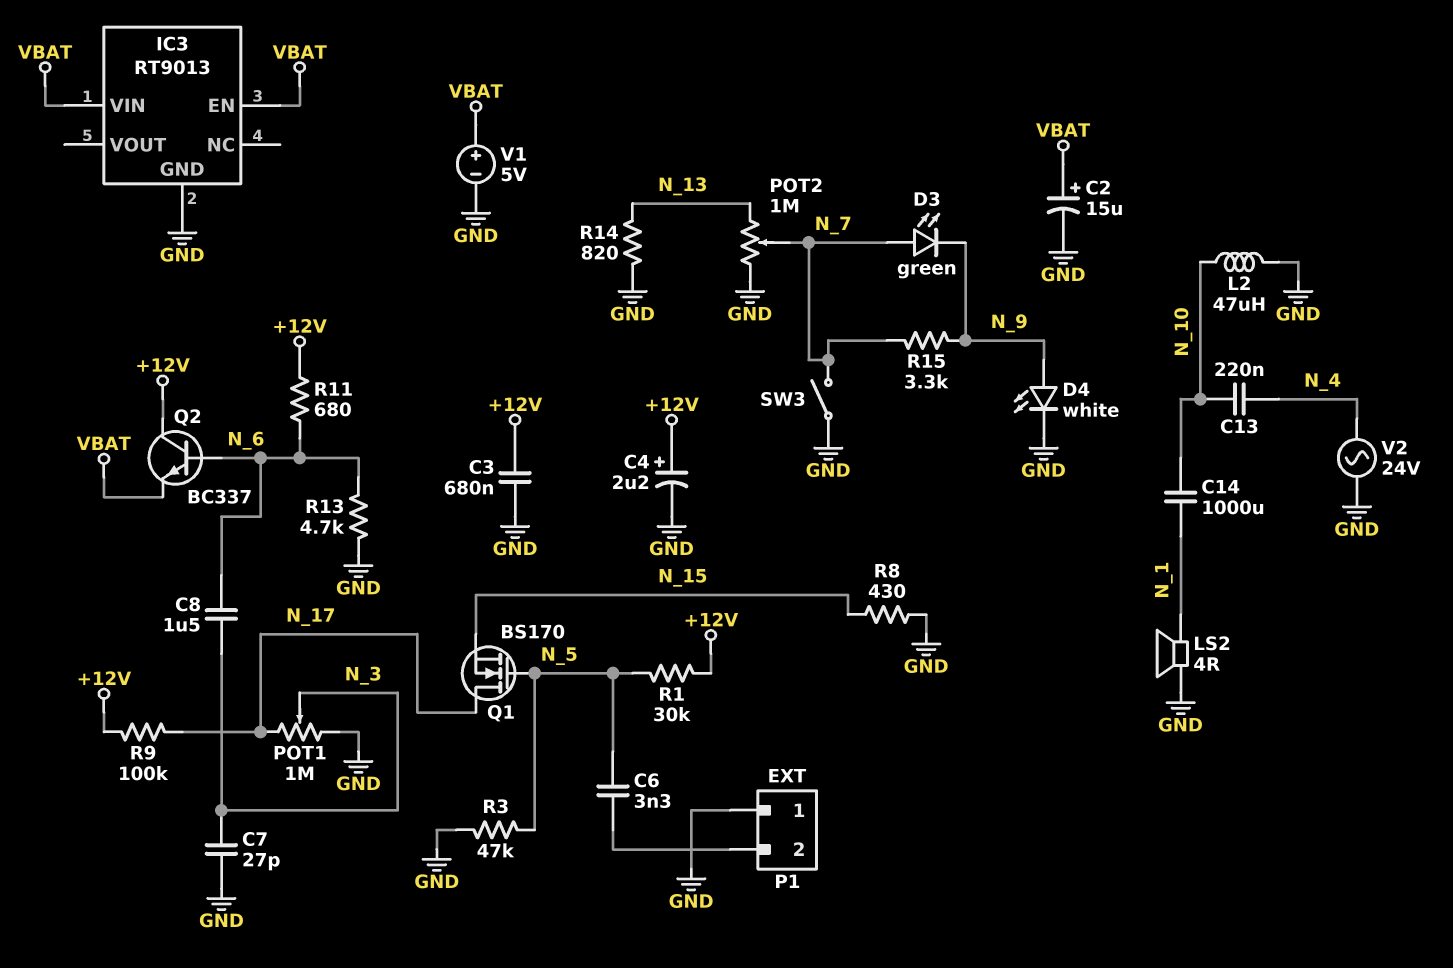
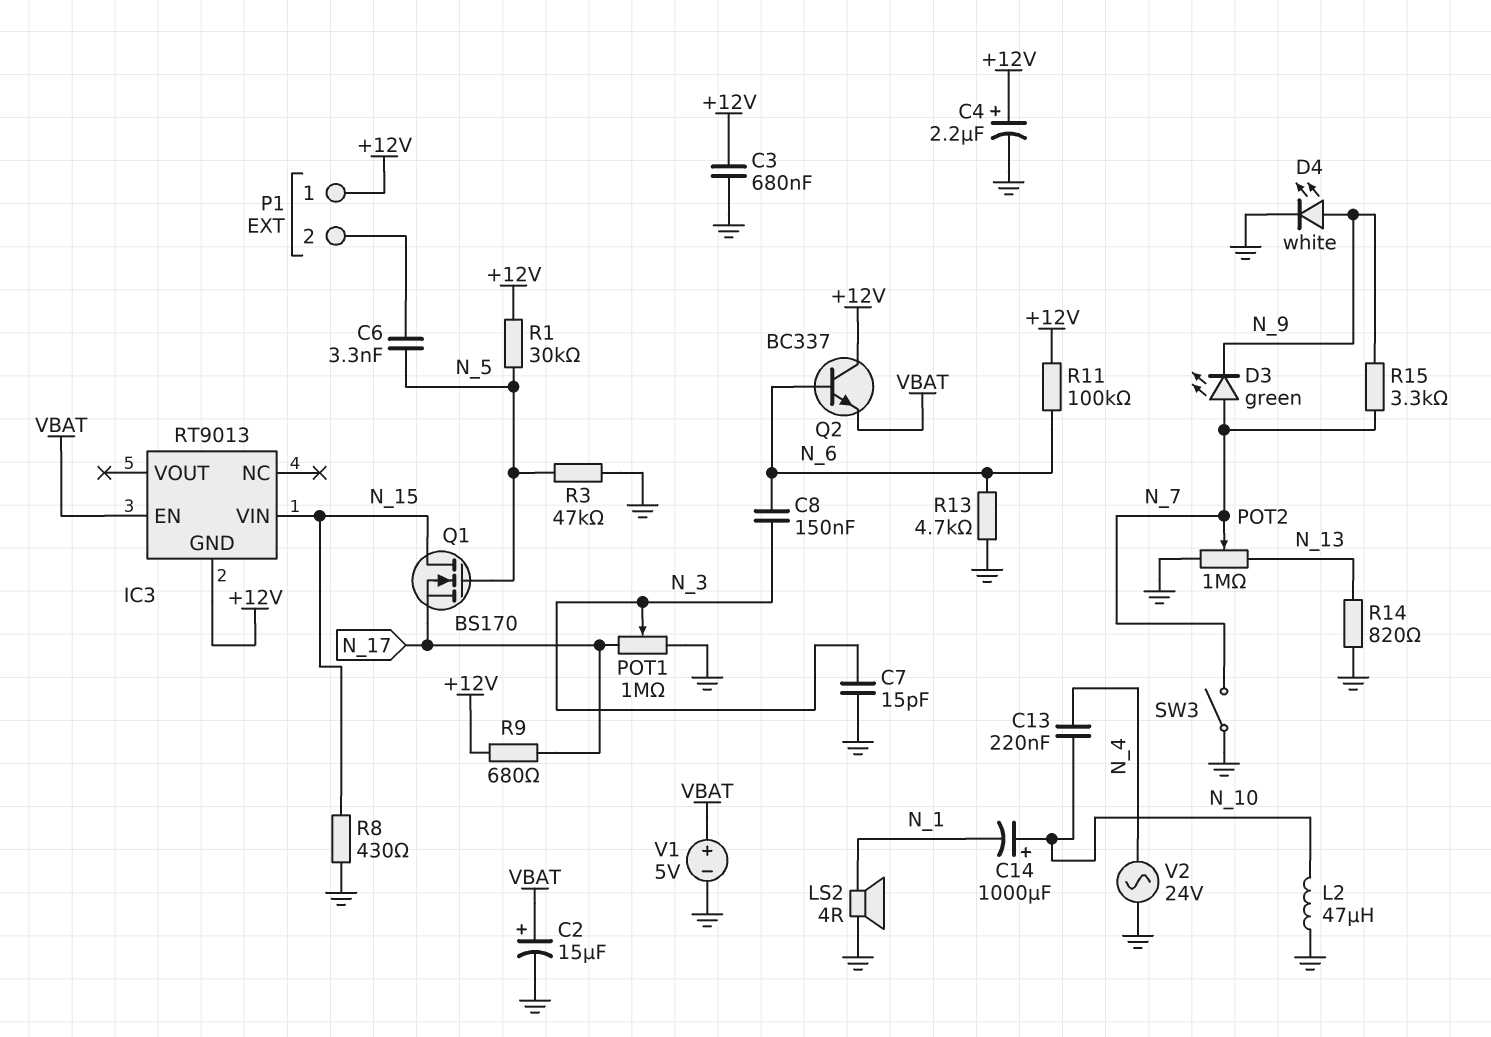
C7: 27pF (GND, N_3) -> 15pF (GND, N_3)
C8: 1.5uF (N_3, N_6) -> 150nF (N_3, N_6)
C14: 1000uF (N_1, N_10) -> 1000uF (plus N_10, minus N_1)
IC3 pin GND: GND -> +12V
IC3 pin VIN: VBAT -> N_15
P1 pin 1: GND -> +12V
Q1: NMOS BS170 (G N_5, D N_17, S N_15) -> NMOS BS170 (G N_5, D N_15, S N_17)
R9: 100k (+12V, N_17) -> 680 (+12V, N_17)
R11: 680 (+12V, N_6) -> 100k (+12V, N_6)

